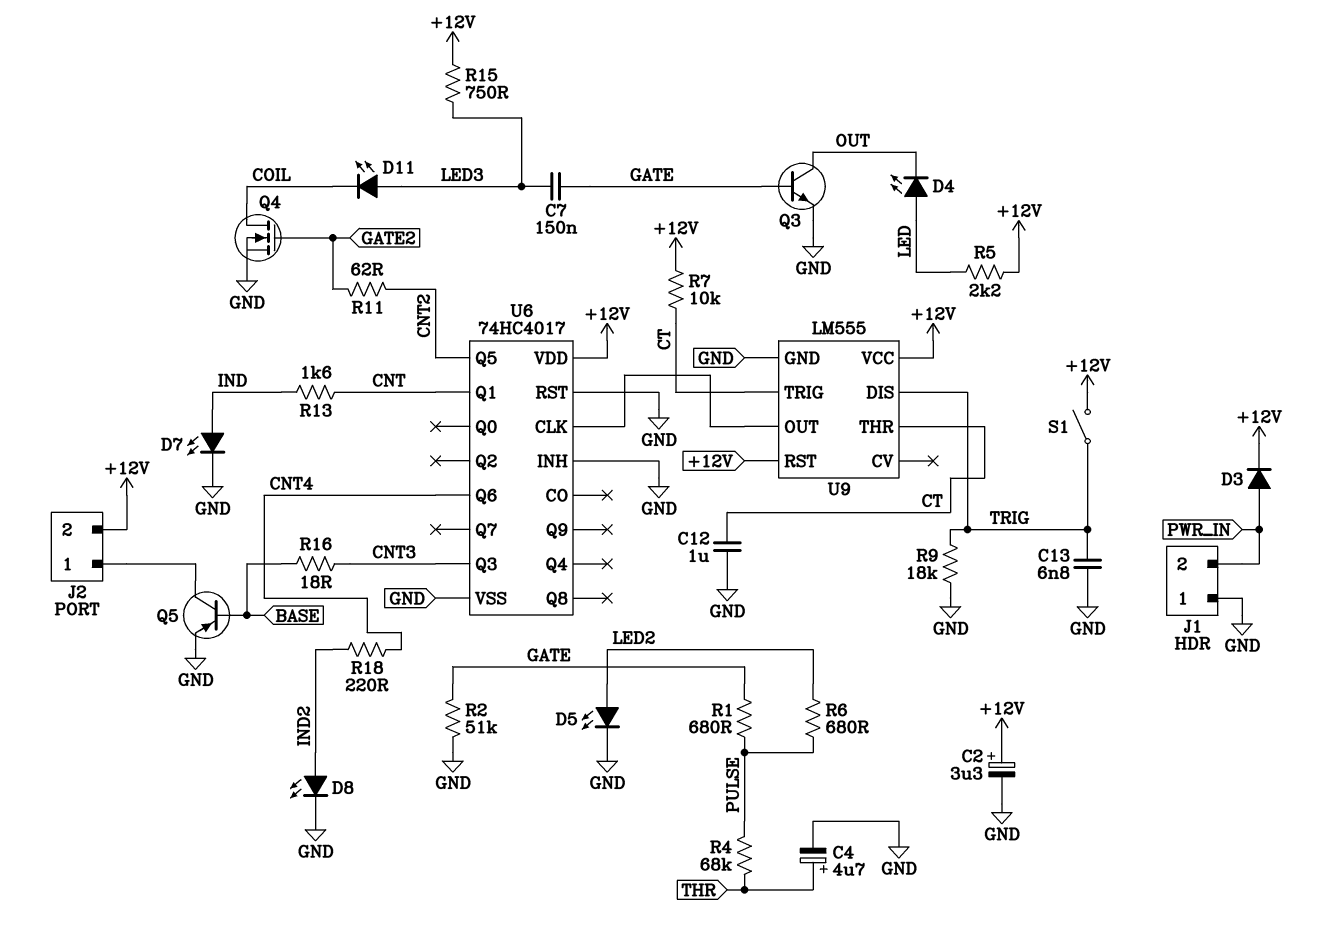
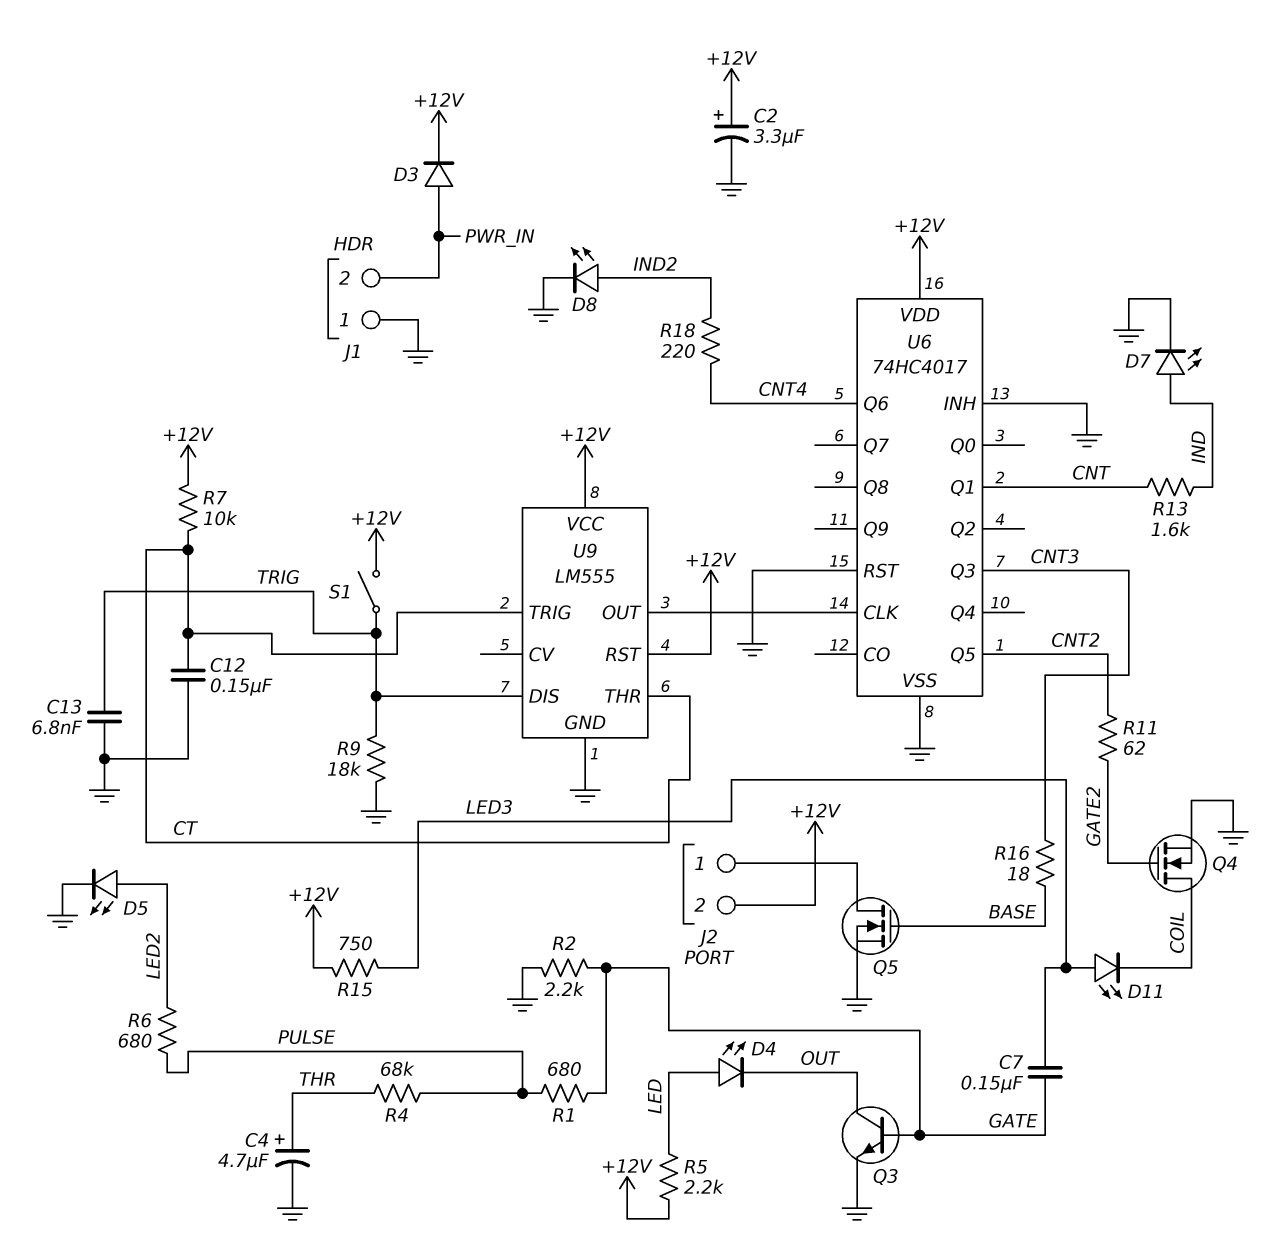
C12: 1uF (CT, GND) -> 150nF (CT, GND)
Q5: PNP (B BASE, C J2/1, E GND) -> NMOS (G BASE, D J2/1, S GND)
R2: 51k (GATE, GND) -> 2.2k (GATE, GND)

